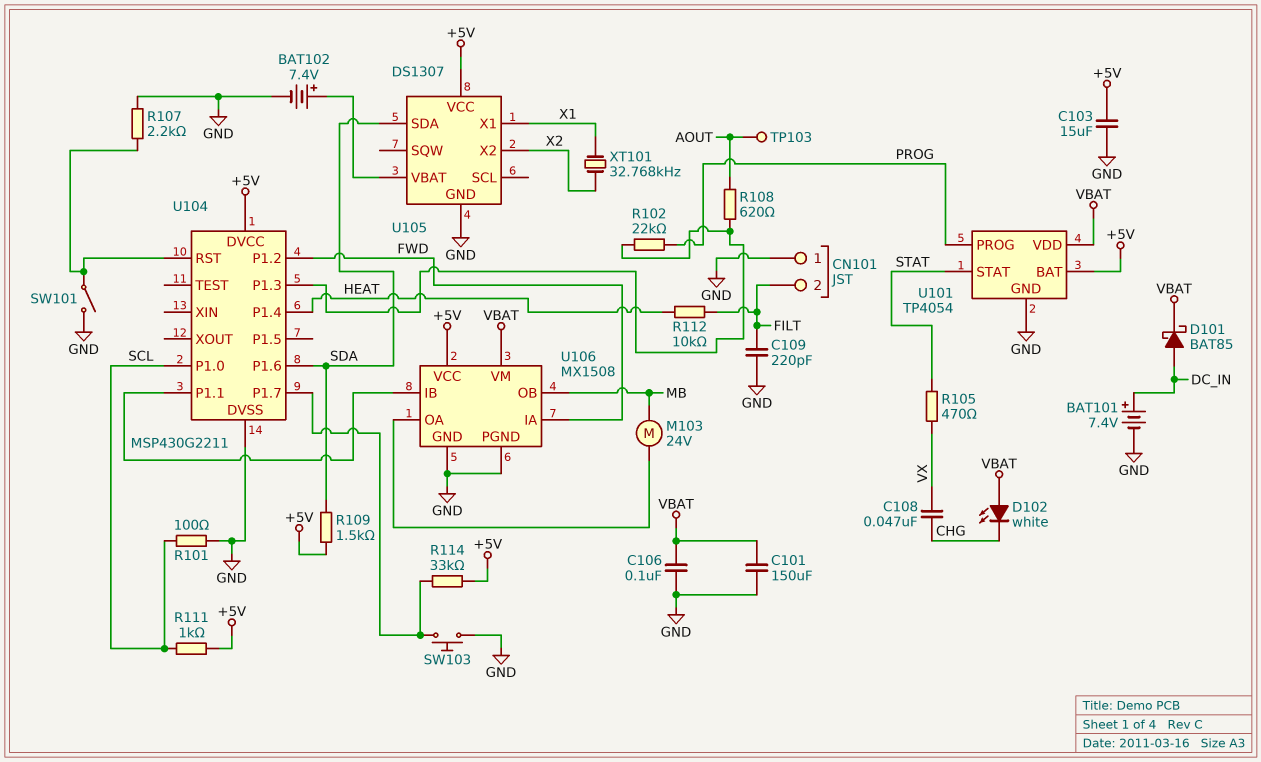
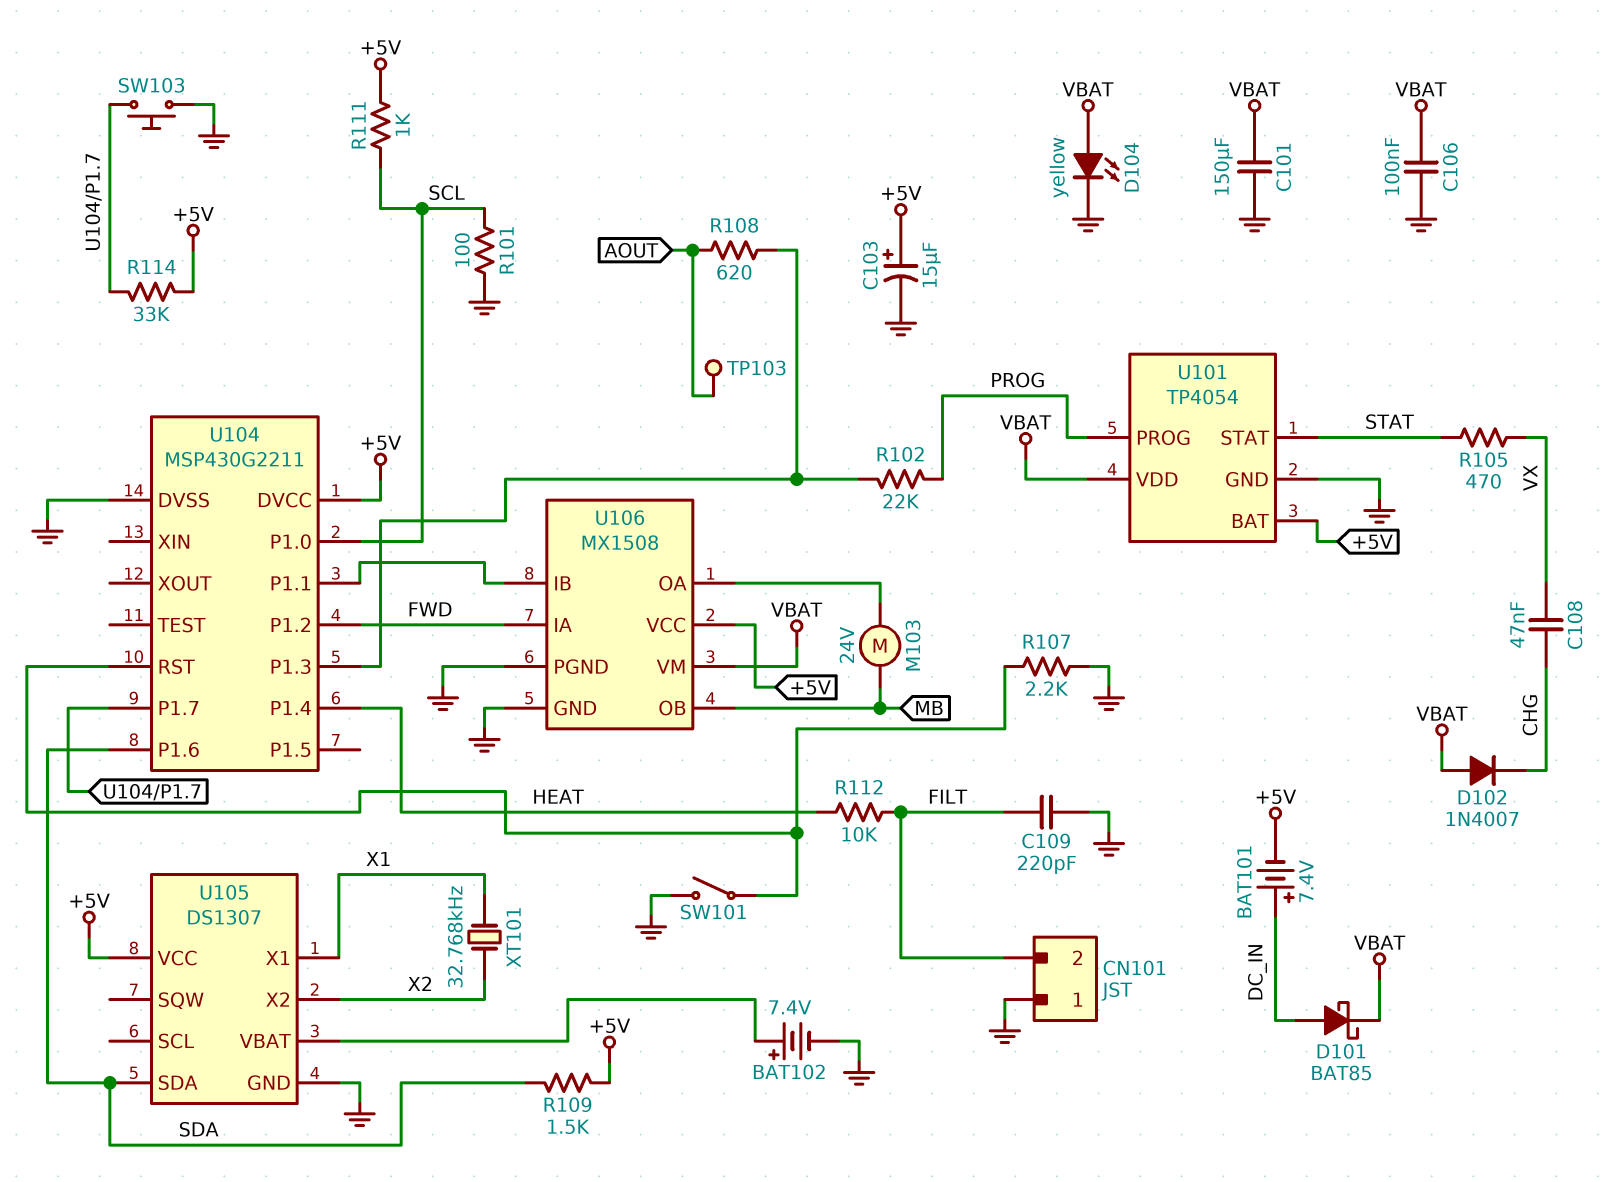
BAT101: 7.4V (plus DC_IN, minus GND) -> 7.4V (plus DC_IN, minus +5V)
C103: 15uF (+5V, GND) -> 15uF (plus +5V, minus GND)
D102: LED white (A VBAT, K CHG) -> diode 1N4007 (A VBAT, K CHG)
D104: none -> LED yellow (A VBAT, K GND)

